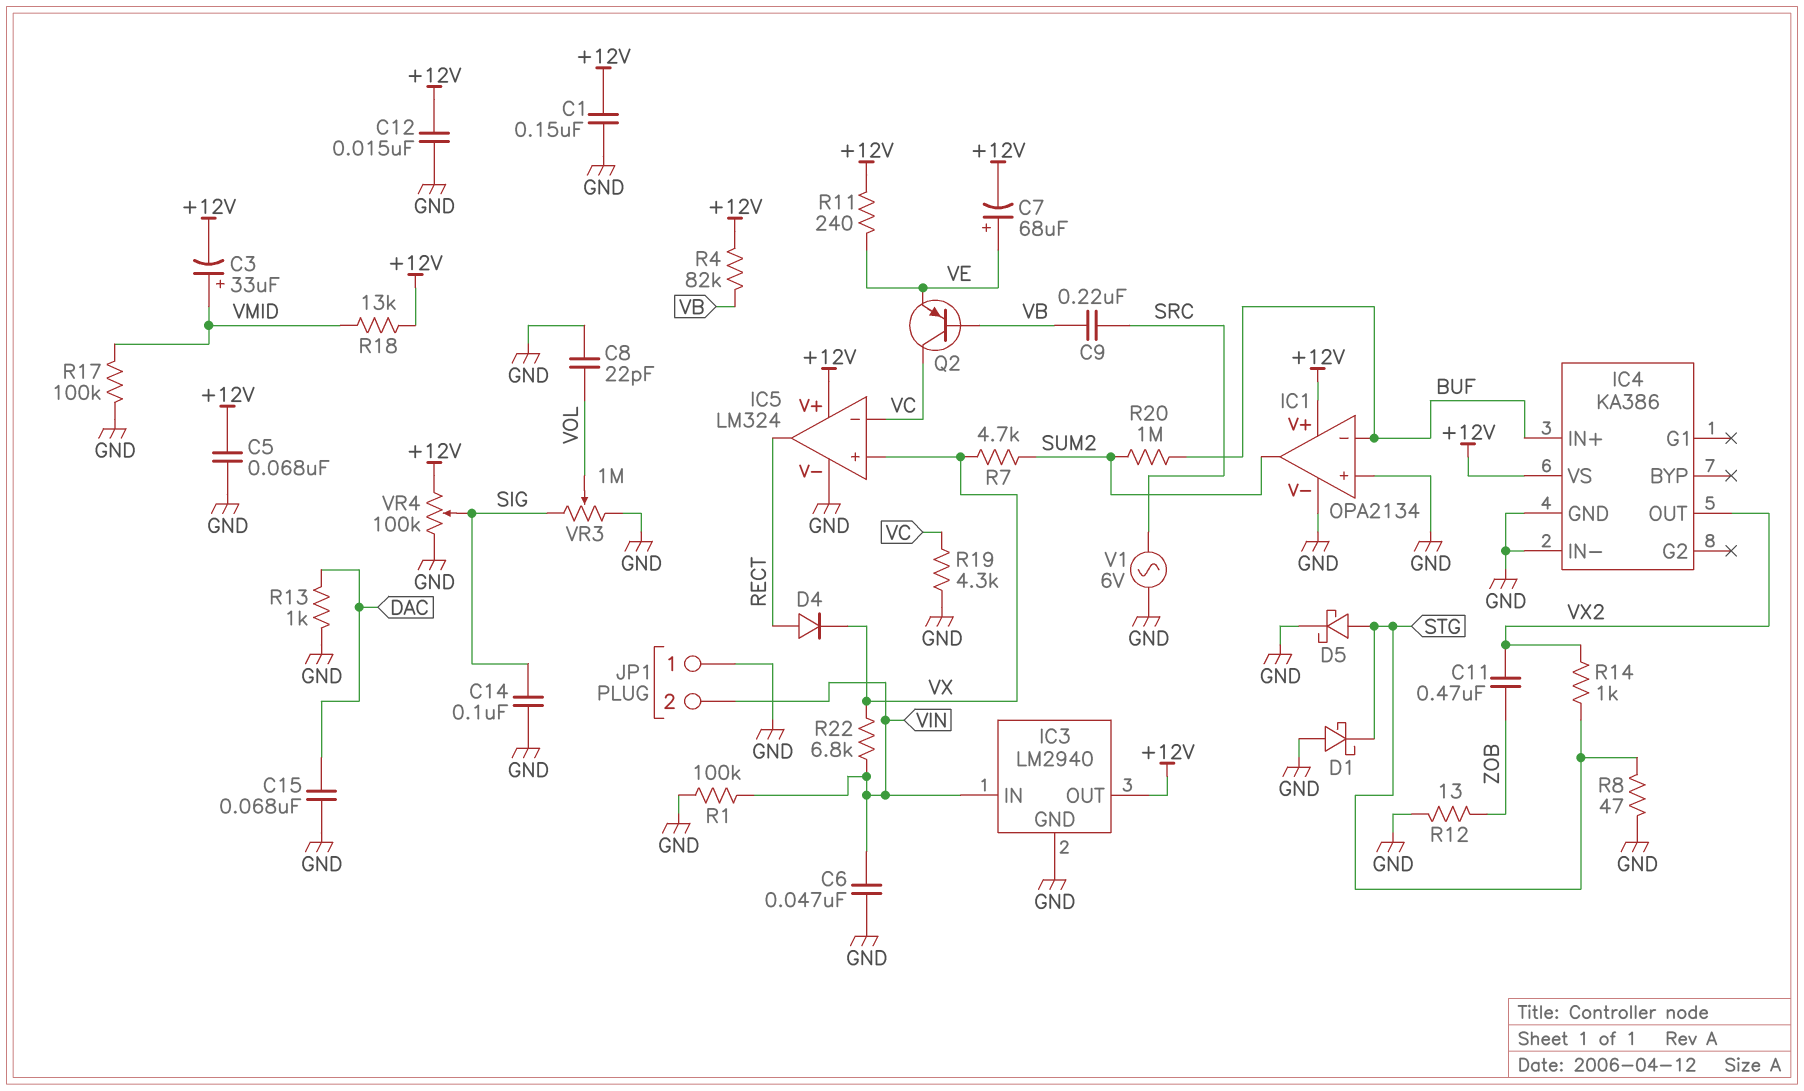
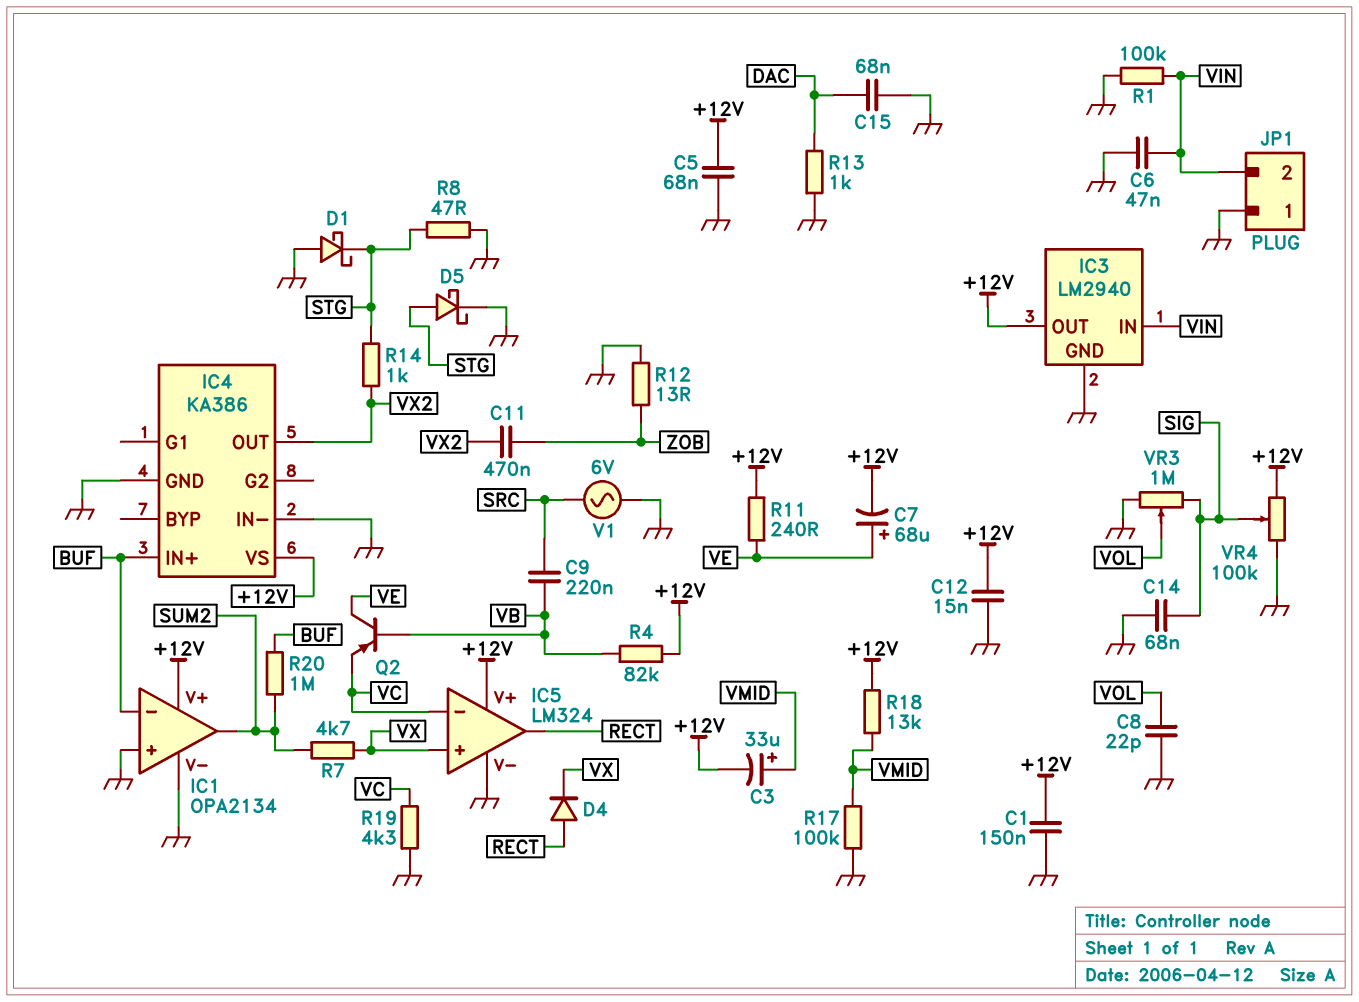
C14: 100nF (GND, SIG) -> 68nF (GND, SIG)
Q2: PNP (B VB, C VC, E VE) -> PNP (B VB, C VE, E VC)
R22: 6.8k (VIN, VX) -> none

